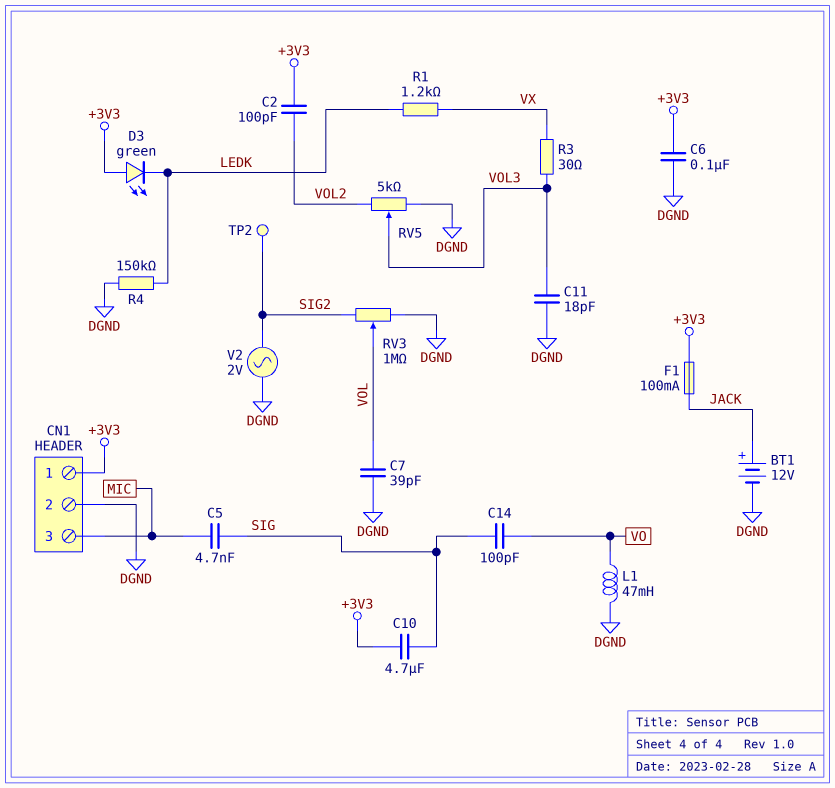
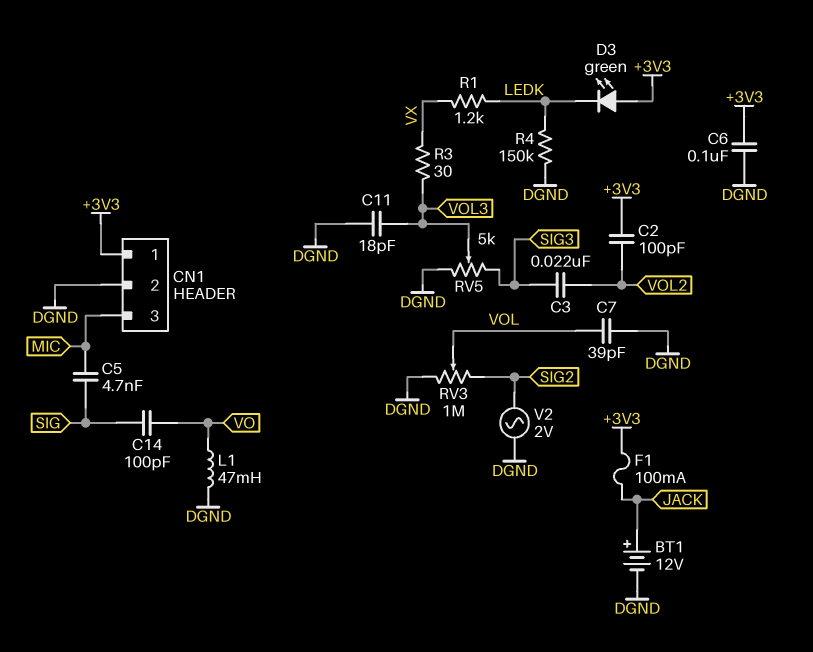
C3: none -> 22nF (SIG3, VOL2)
C10: 4.7uF (+3V3, SIG) -> none
RV5: 5k (DGND, VOL2, wiper VOL3) -> 5k (DGND, SIG3, wiper VOL3)
TP2: test point (SIG2) -> none

